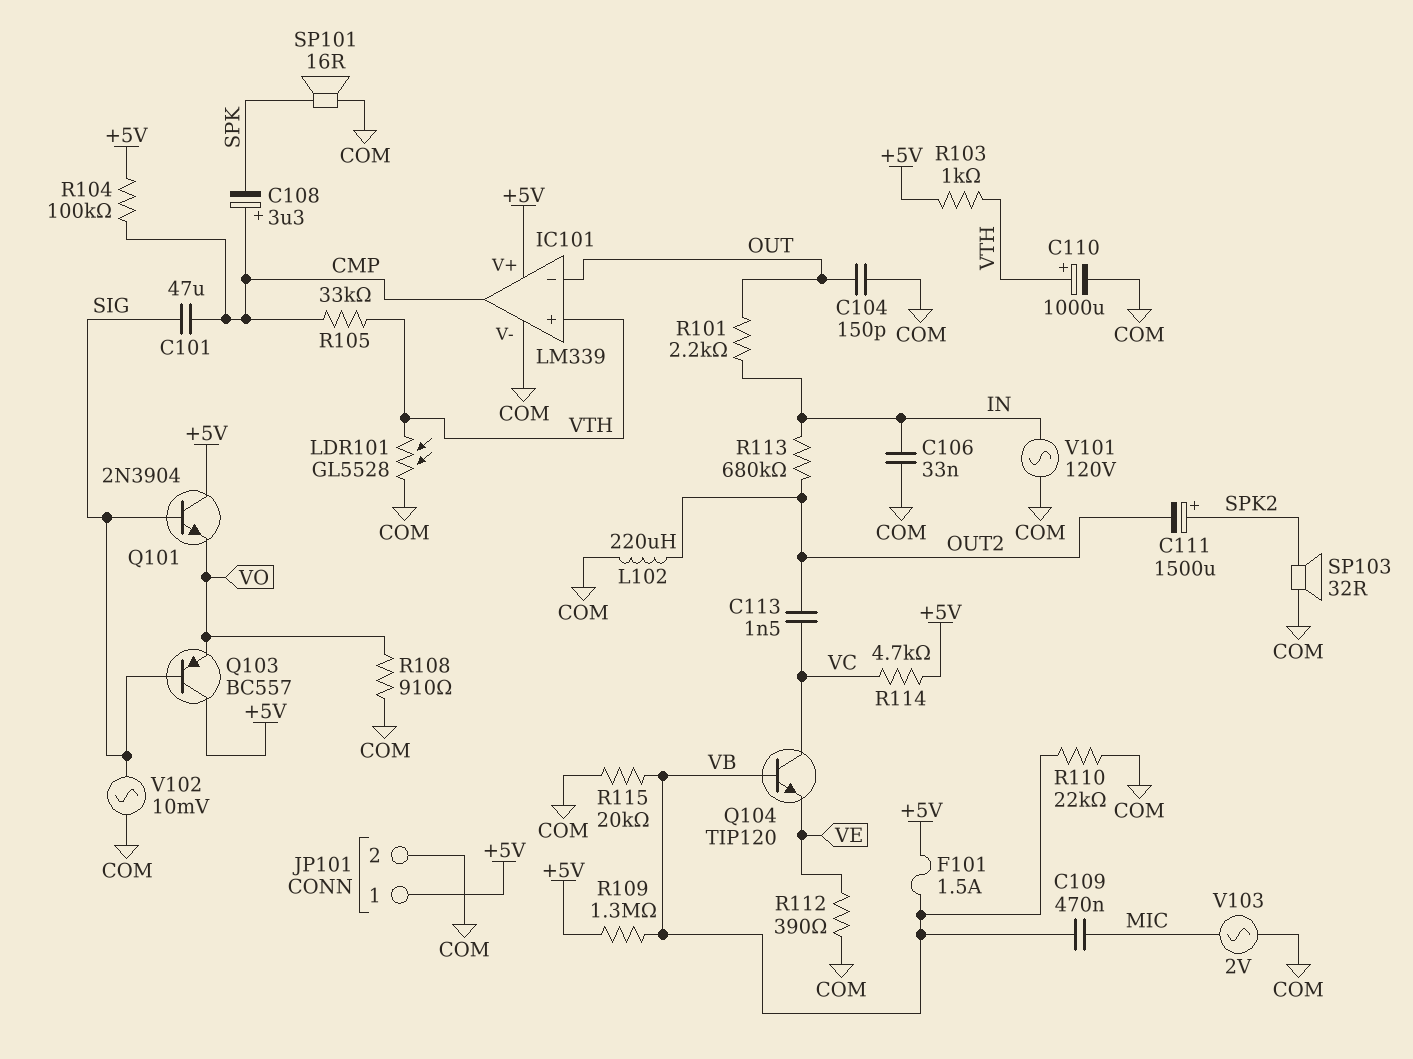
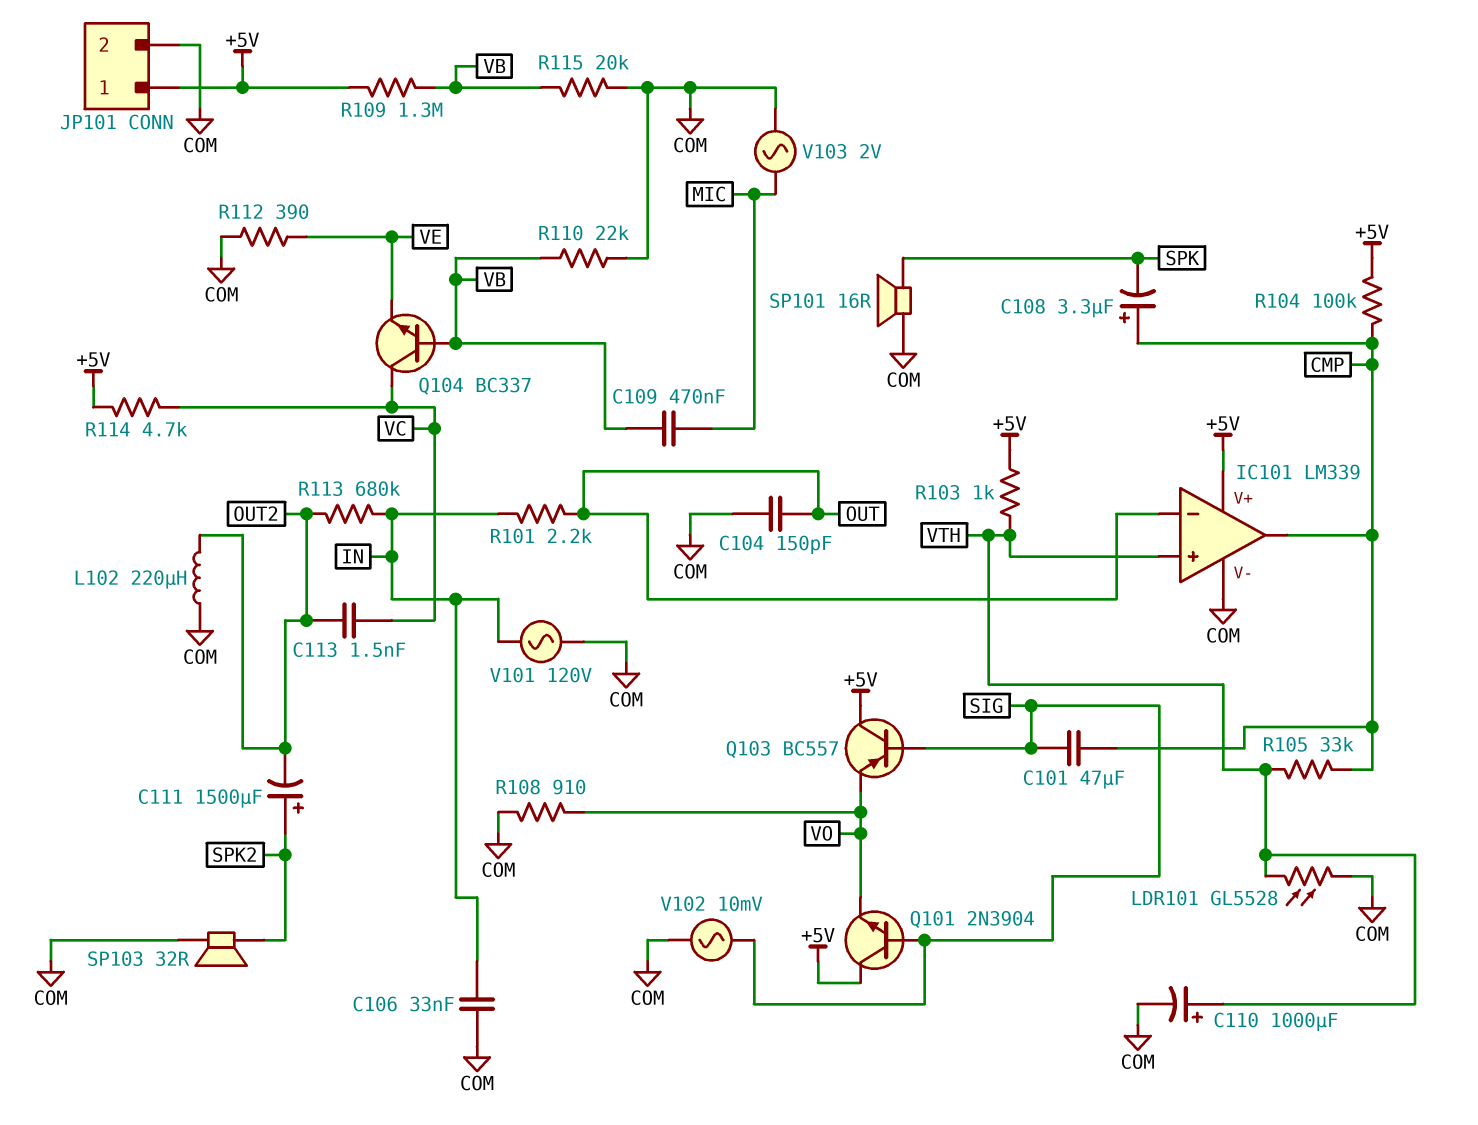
F101: 1.5A (+5V, VB) -> none
Q104: NPN TIP120 (B VB, C VC, E VE) -> NPN BC337 (B VB, C VC, E VE)

